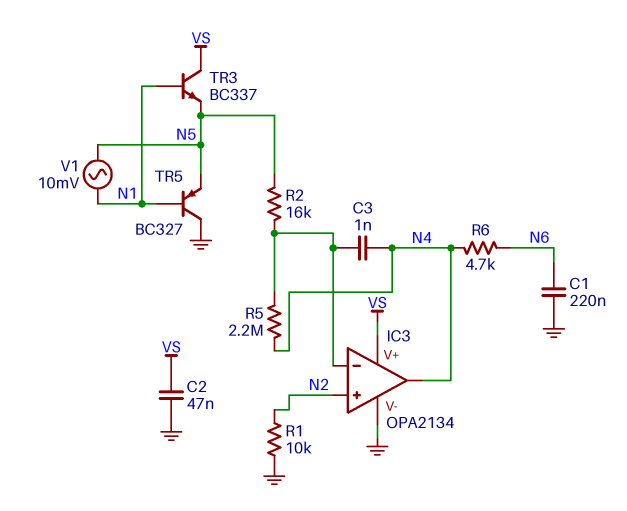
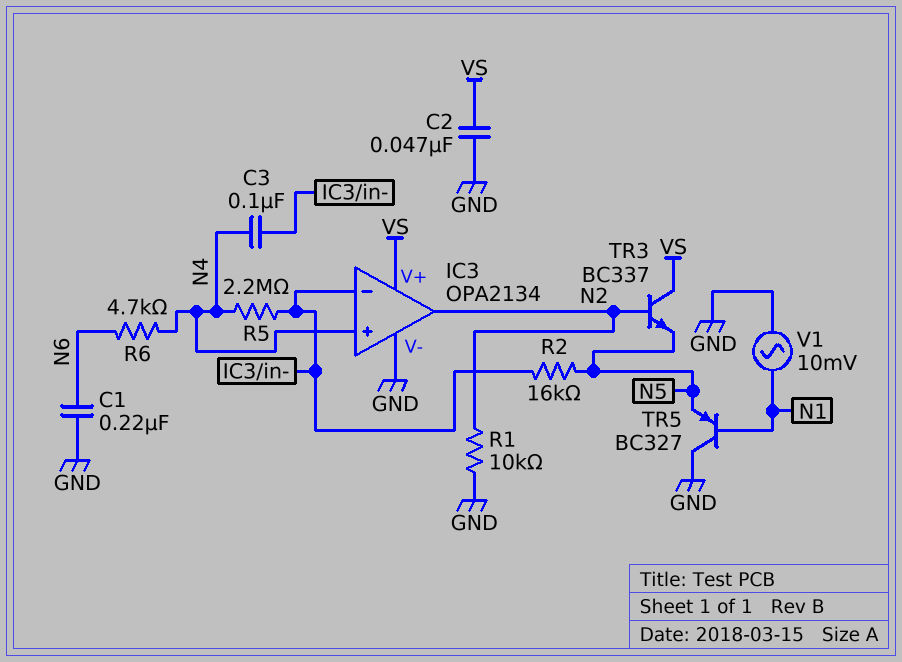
C3: 1nF (IC3/in-, N4) -> 100nF (IC3/in-, N4)
IC3 pin in+: N2 -> N4
IC3 pin out: N4 -> N2
TR3: NPN BC337 (B N1, C VS, E N5) -> NPN BC337 (B N2, C VS, E N5)
V1: AC 10mV (N1, N5) -> AC 10mV (GND, N1)

